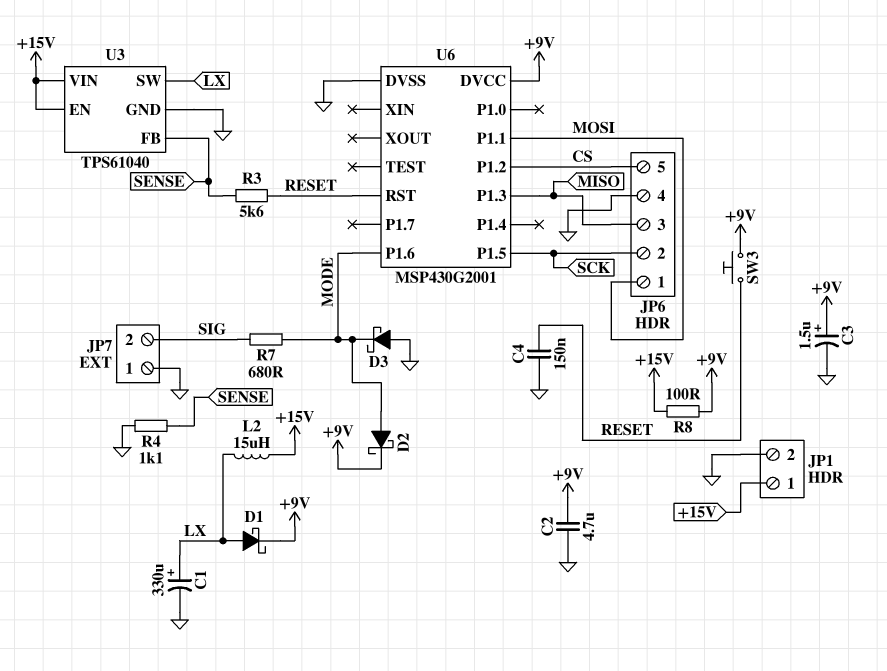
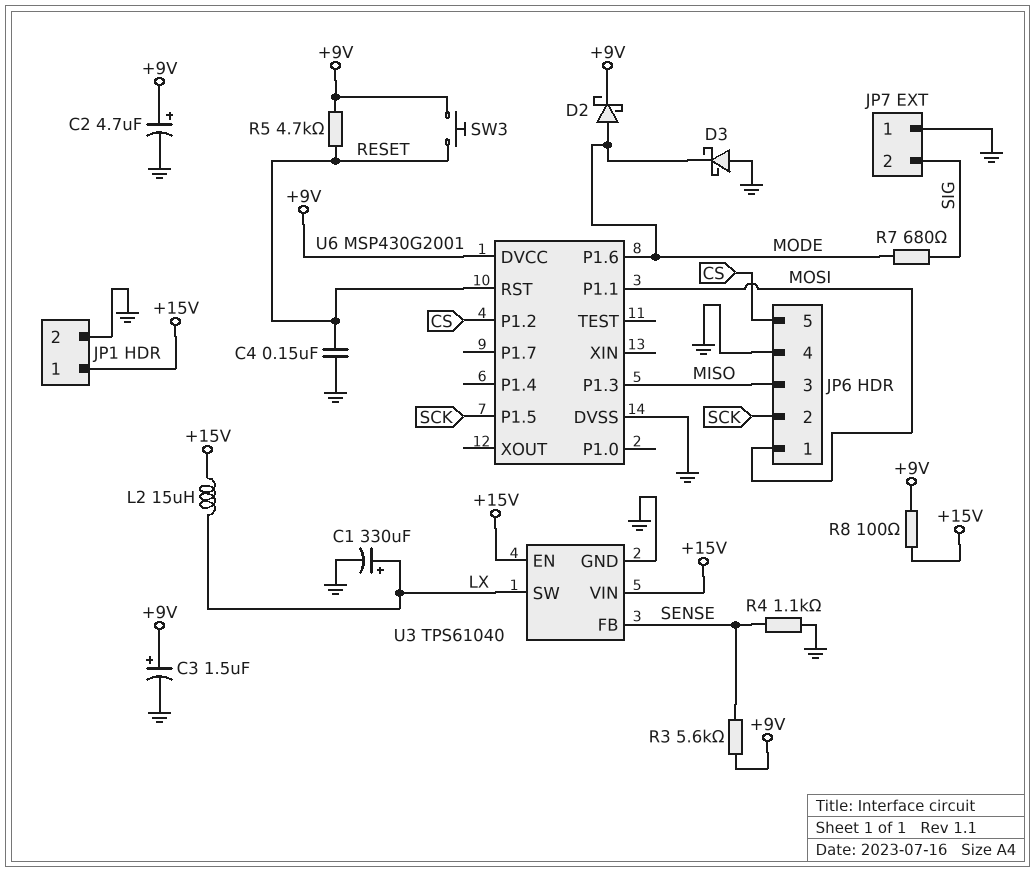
C2: 4.7uF (+9V, GND) -> 4.7uF (plus +9V, minus GND)
D1: schottky (A LX, K +9V) -> none
R3: 5.6k (RESET, SENSE) -> 5.6k (+9V, SENSE)
R5: none -> 4.7k (+9V, RESET)

